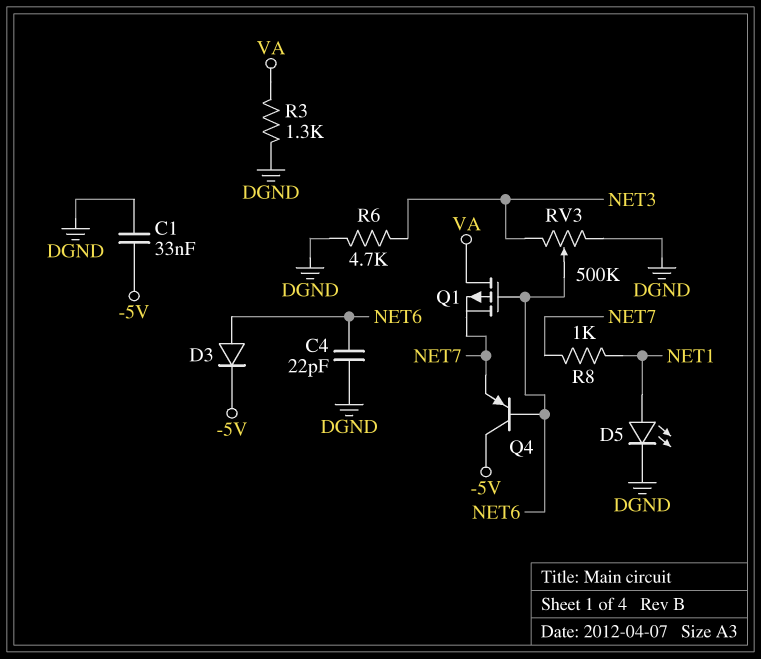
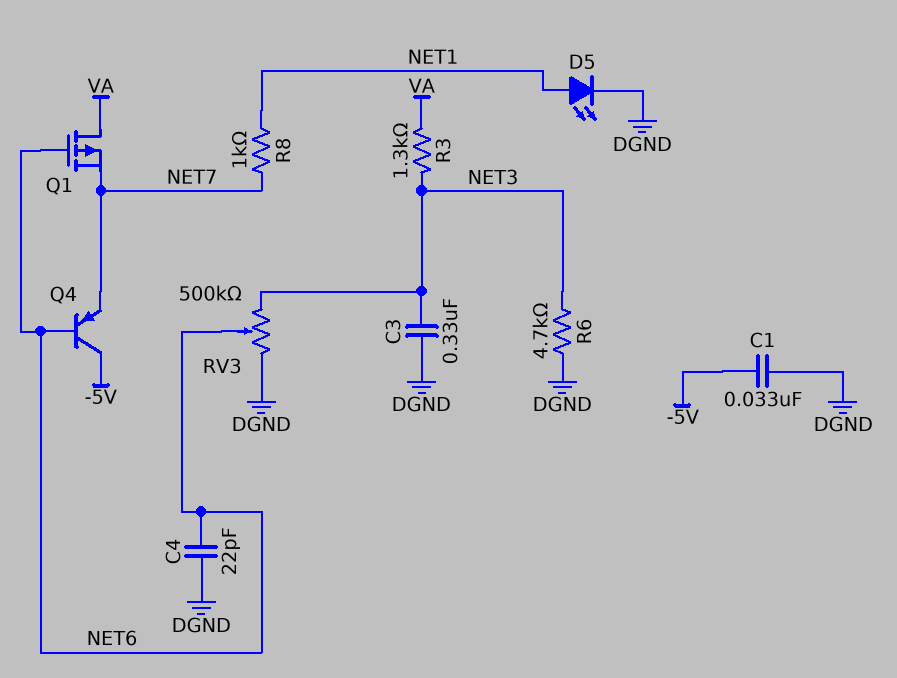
C3: none -> 330nF (DGND, NET3)
D3: diode (A NET6, K -5V) -> none
R3: 1.3k (DGND, VA) -> 1.3k (NET3, VA)

